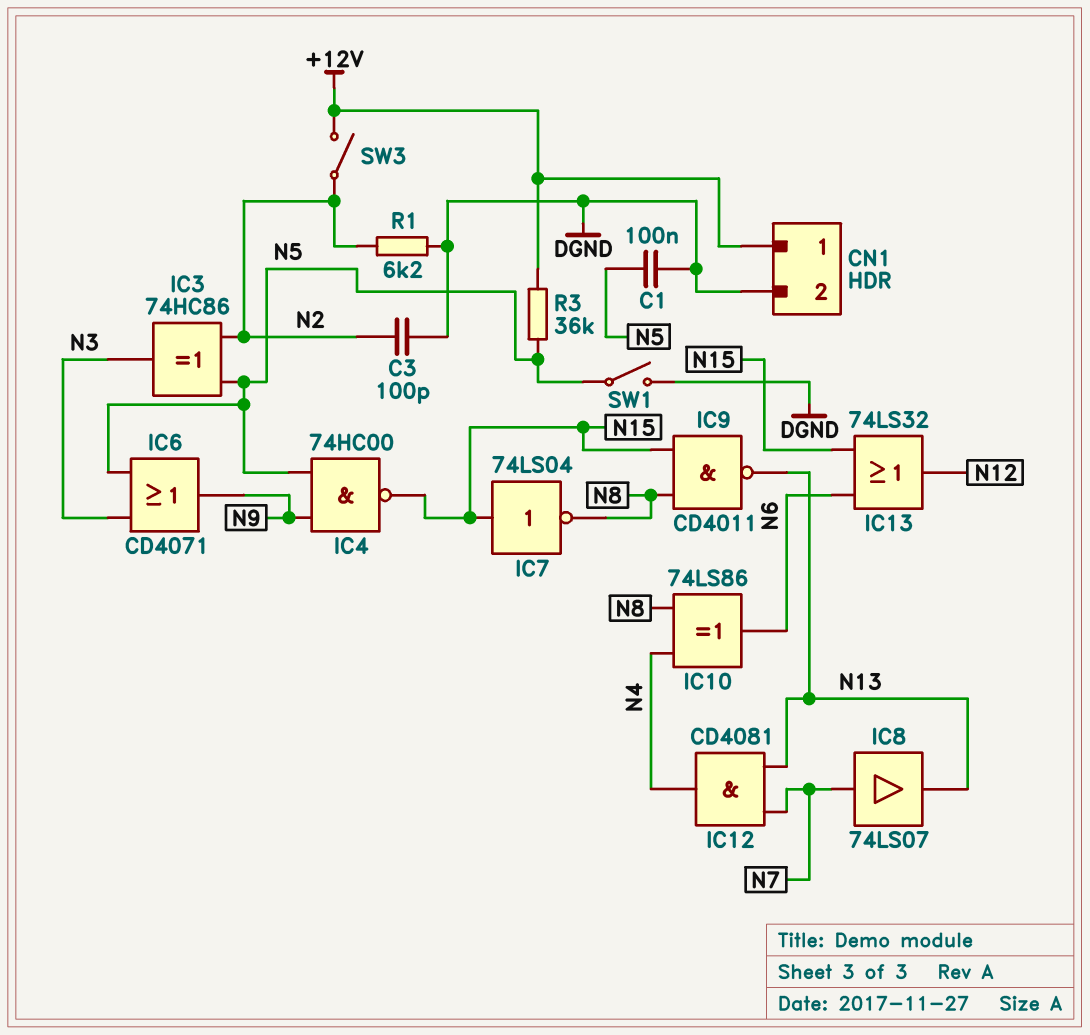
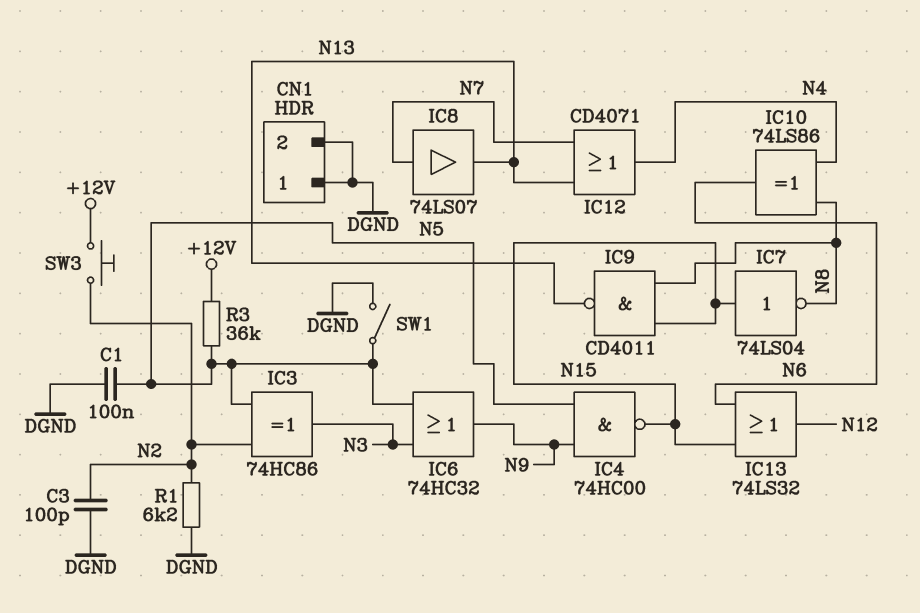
CN1 pin 1: +12V -> DGND
IC6: OR CD4071 (in N3, in N5, out N9) -> OR 74HC32 (in N3, in N5, out N9)
IC12: AND CD4081 (in N7, in N13, out N4) -> OR CD4071 (in N7, in N13, out N4)
SW3: switch (+12V, N2) -> button (+12V, N2)

